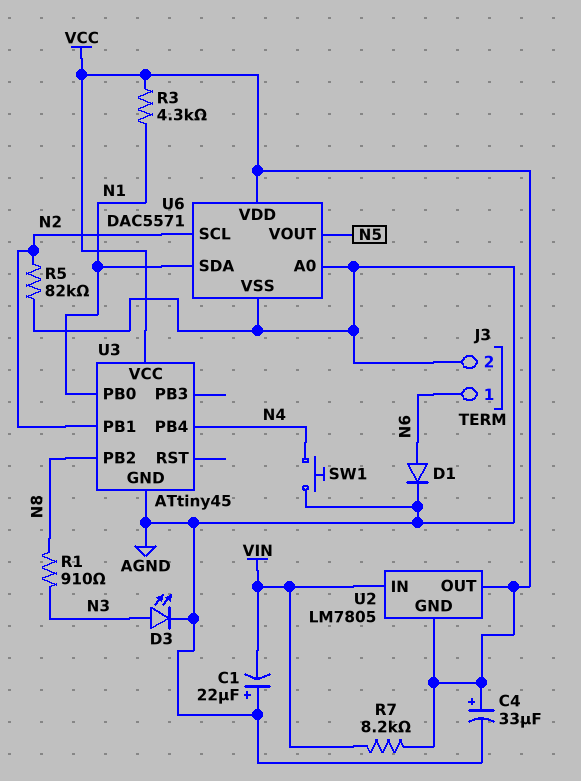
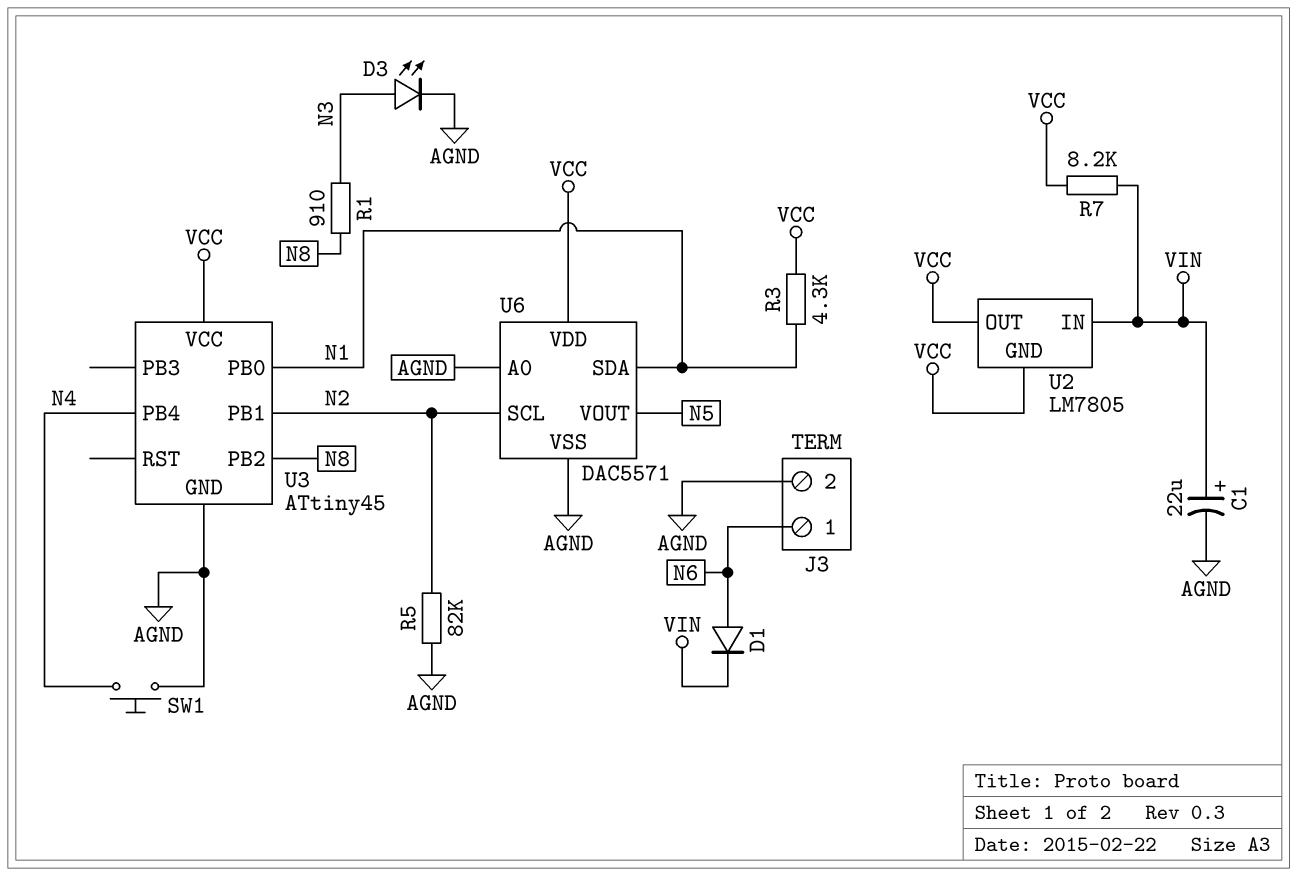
C1: 22uF (plus AGND, minus VIN) -> 22uF (plus VIN, minus AGND)
C4: 33uF (plus VCC, minus AGND) -> none
D1: diode (A N6, K AGND) -> diode (A N6, K VIN)

